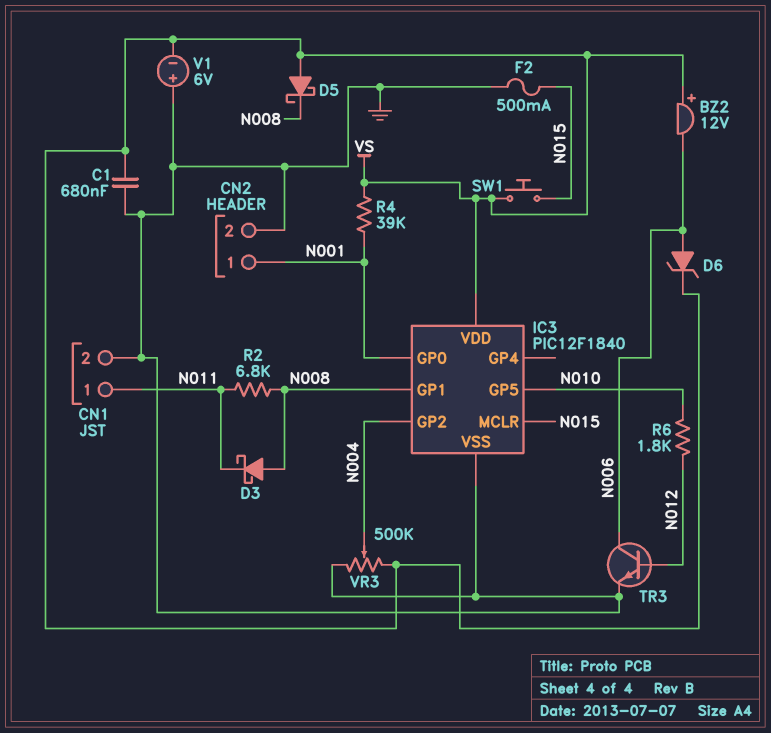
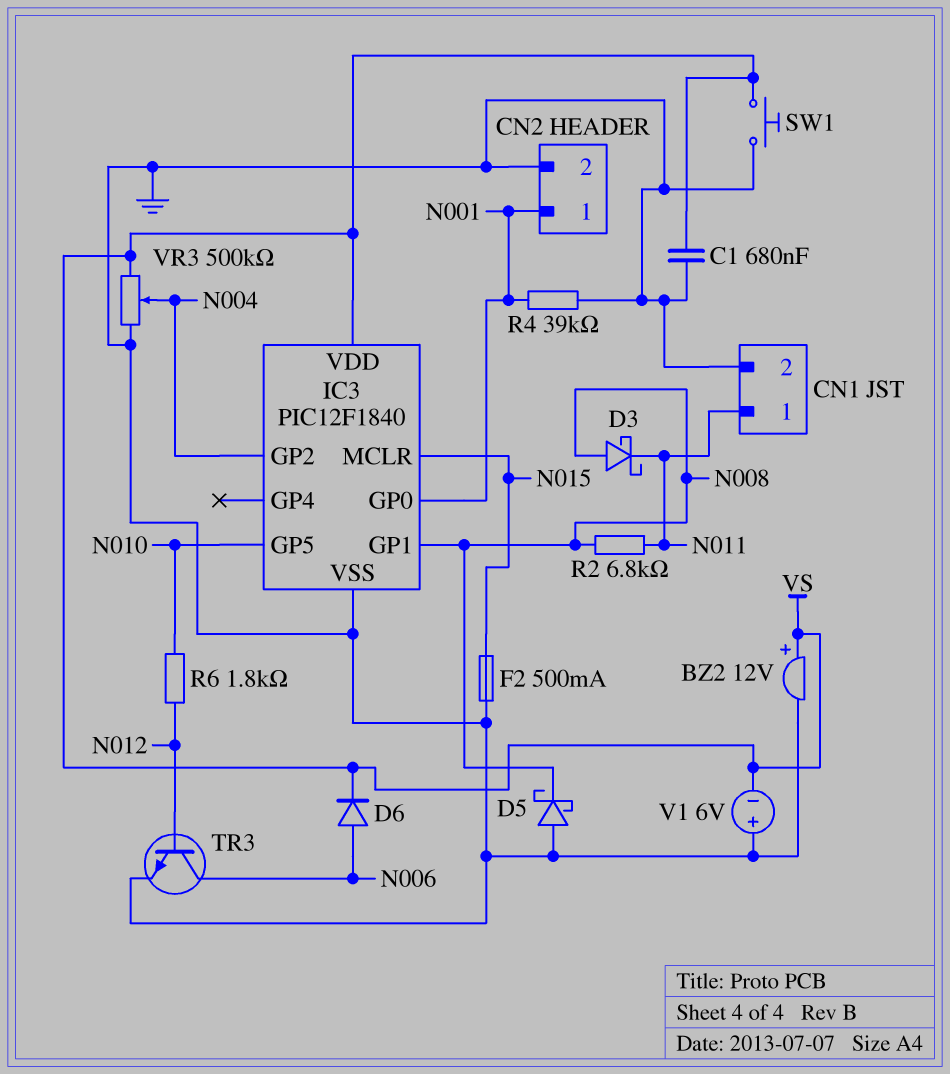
BZ2: buzzer 12V (plus VS, minus N006) -> buzzer 12V (plus VS, minus GND)
D5: schottky (A VS, K N008) -> schottky (A GND, K N008)
D6: zener (A N006, K VS) -> diode (A N006, K VS)
R4: 39k (N001, VS) -> 39k (GND, N001)
SW1: button (N015, VS) -> button (GND, VS)

